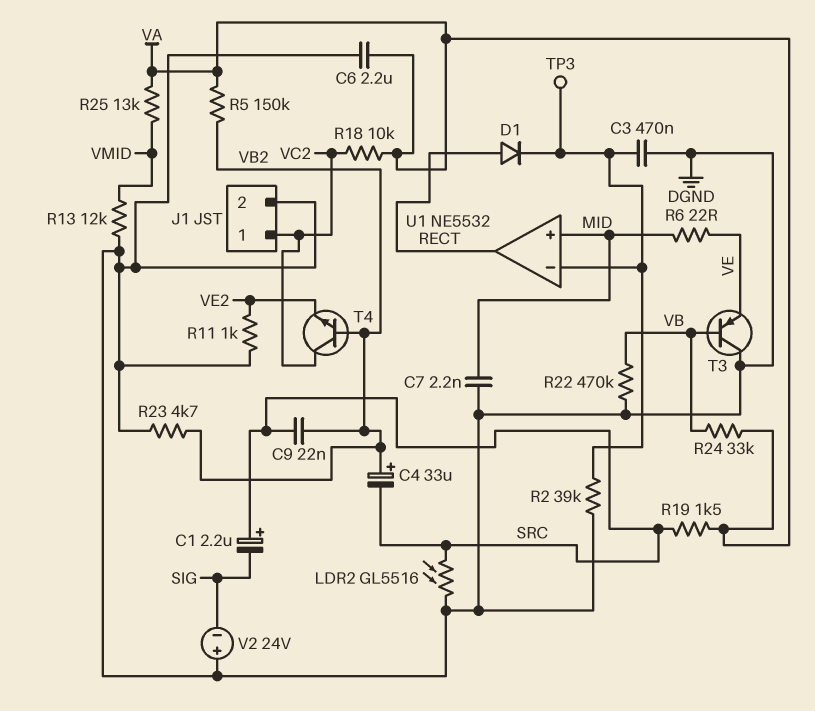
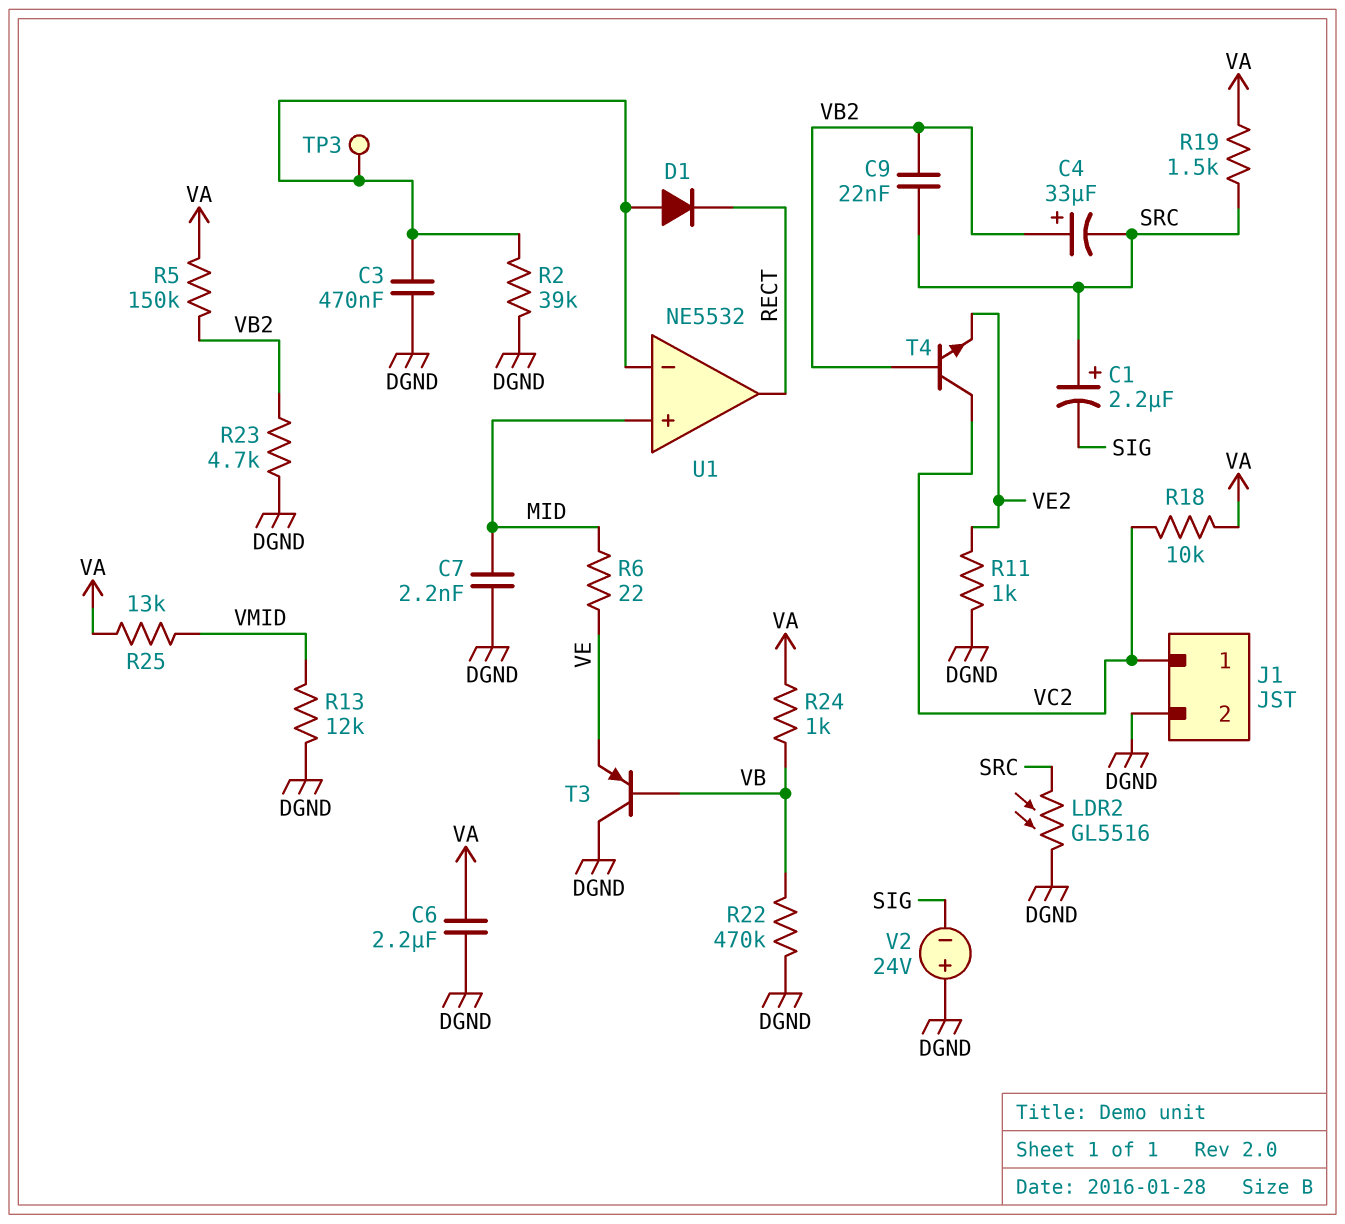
D1: diode (A RECT, K U1/in-) -> diode (A U1/in-, K RECT)
R24: 33k (VA, VB) -> 1k (VA, VB)

